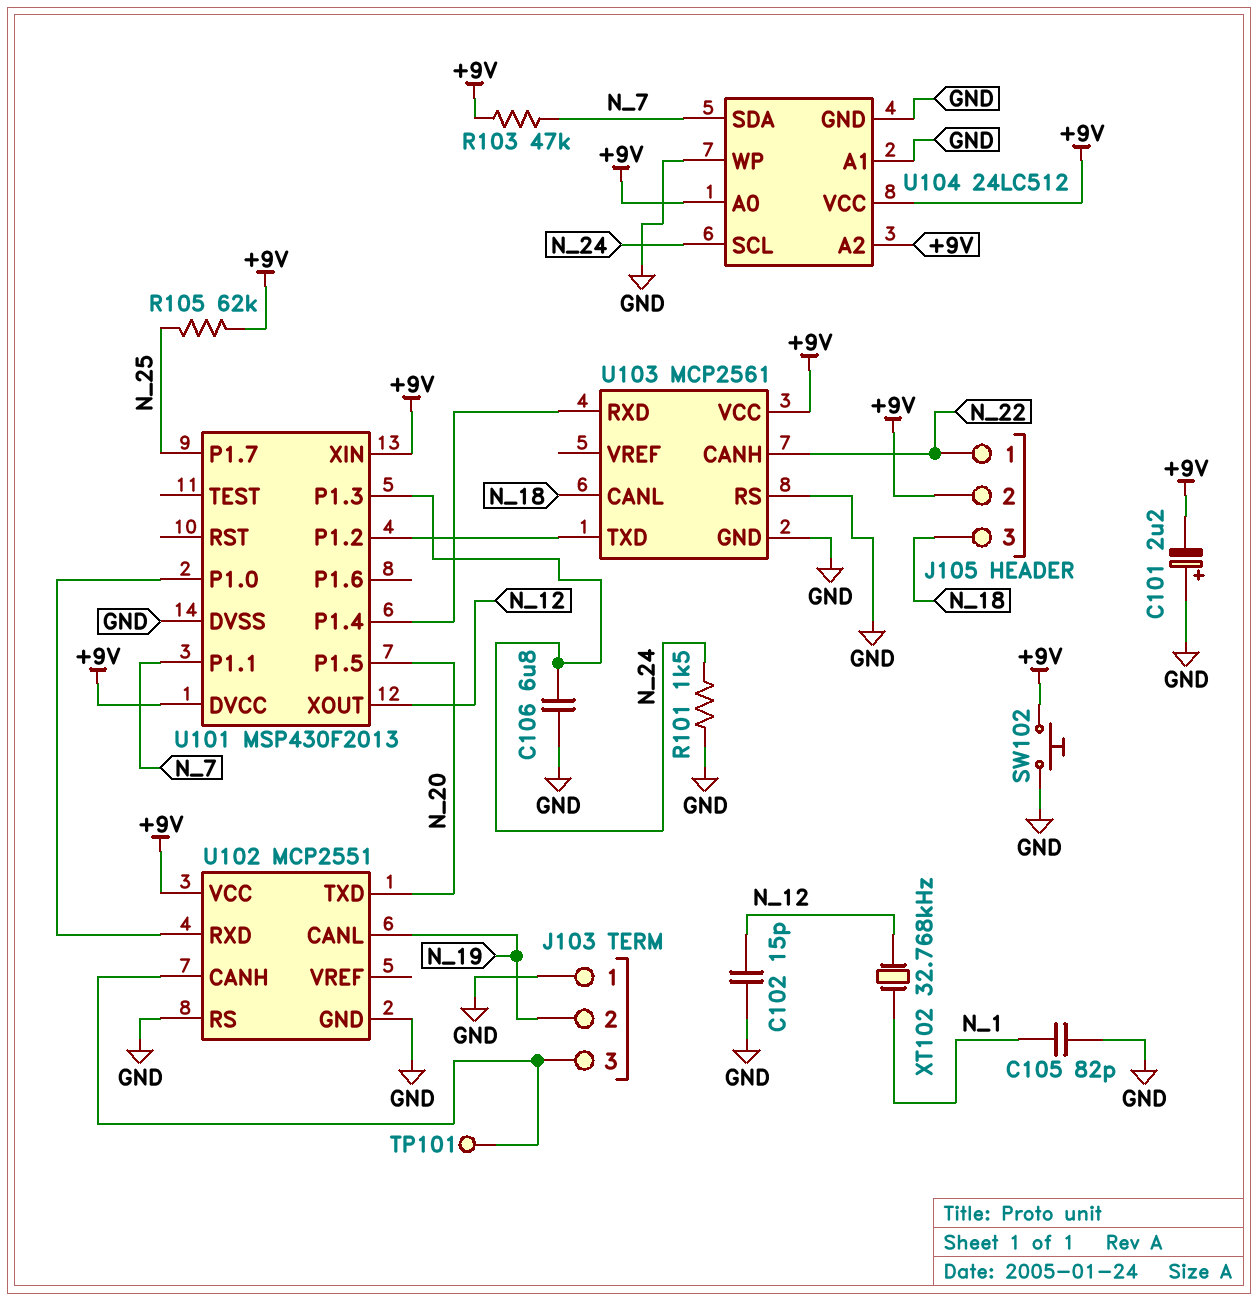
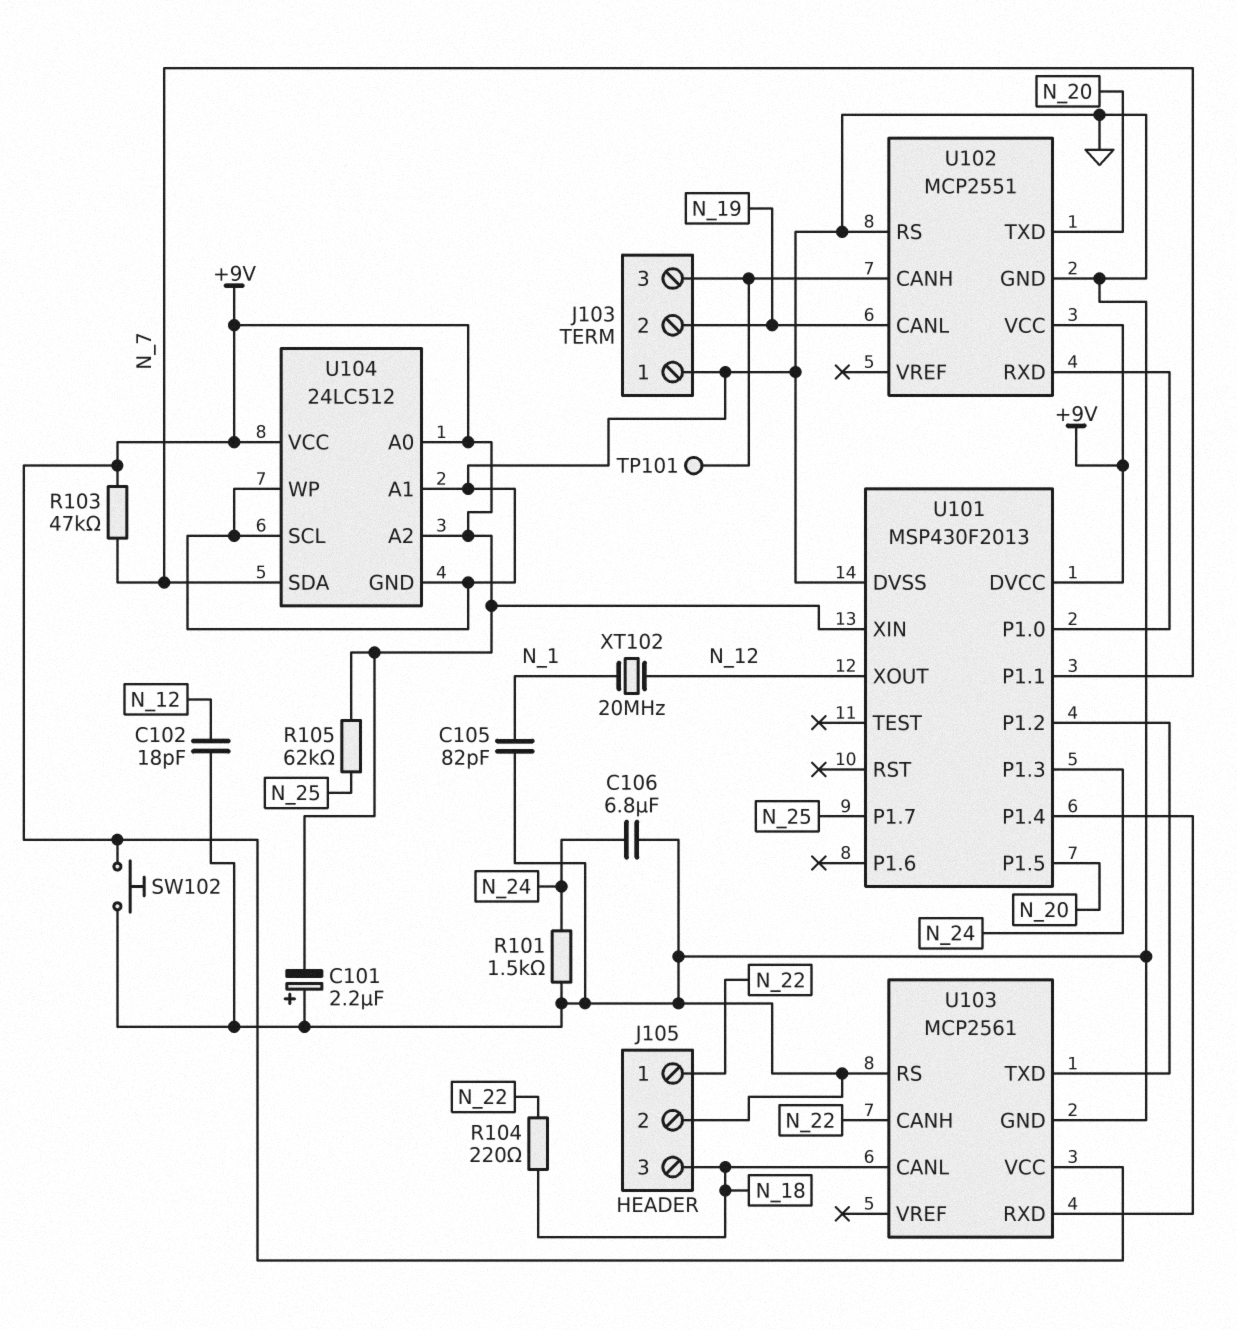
C102: 15pF (GND, N_12) -> 18pF (GND, N_12)
J105 pin 2: +9V -> GND
R104: none -> 220 (N_18, N_22)
U104 pin SCL: N_24 -> GND
XT102: 32.768kHz (N_1, N_12) -> 20MHz (N_1, N_12)

